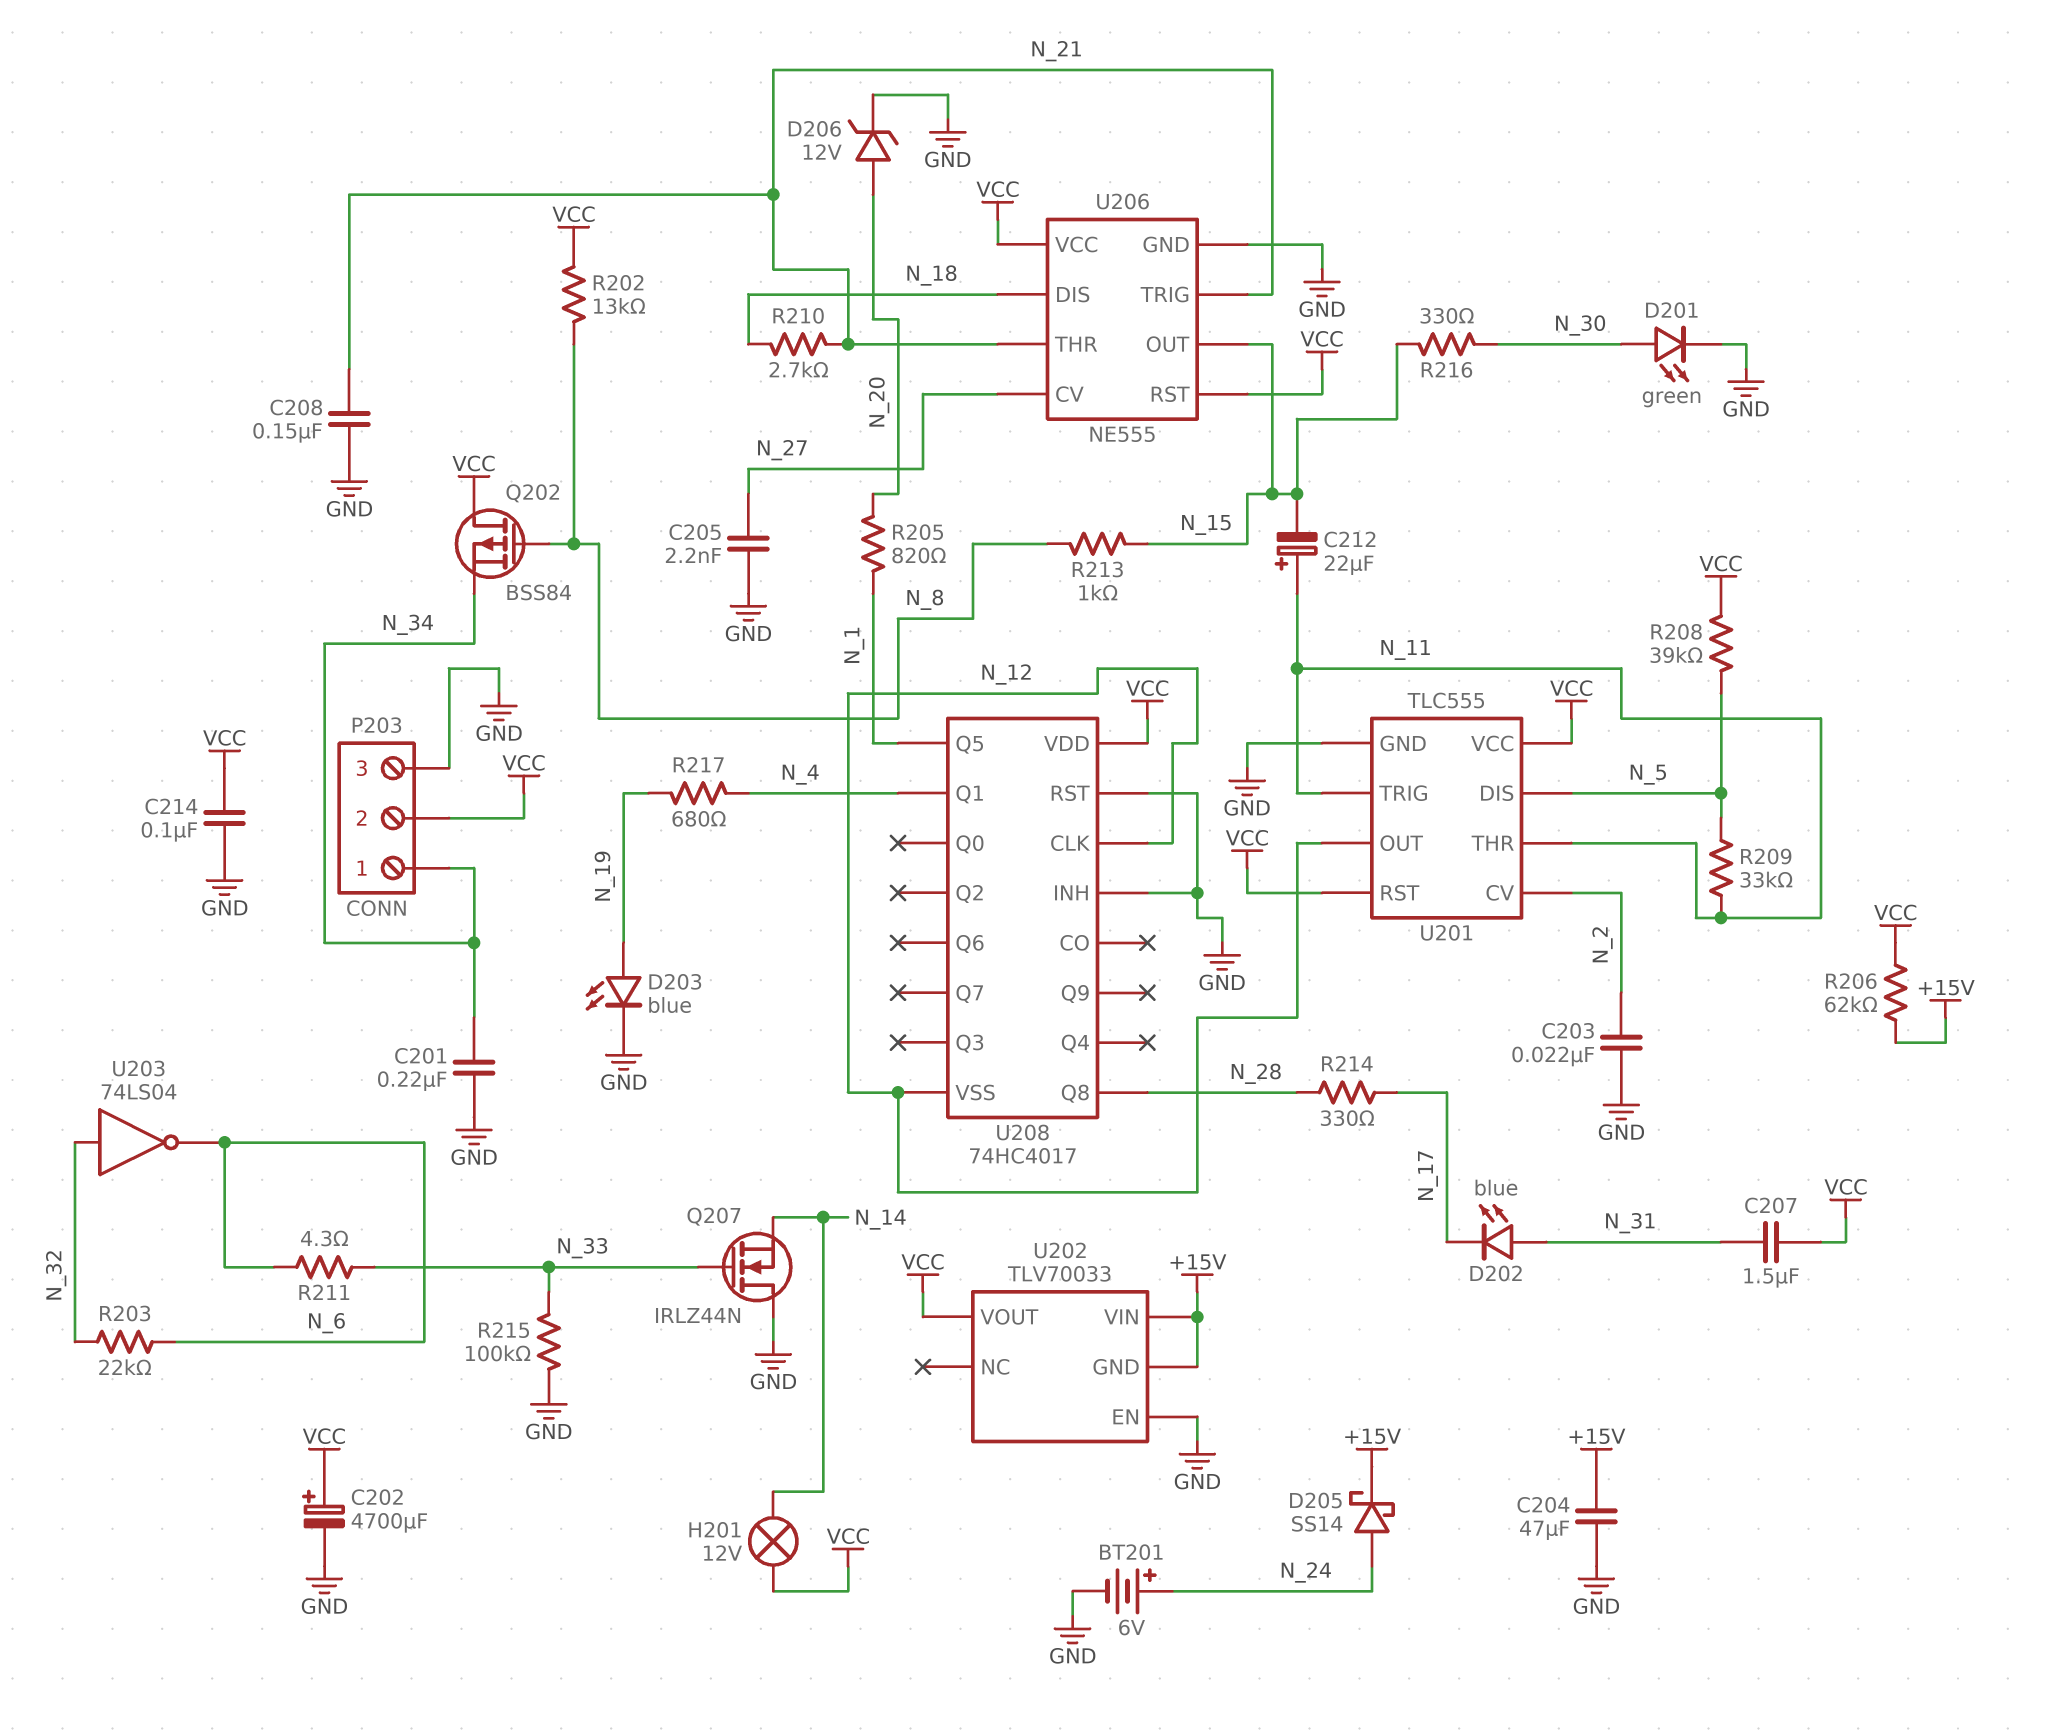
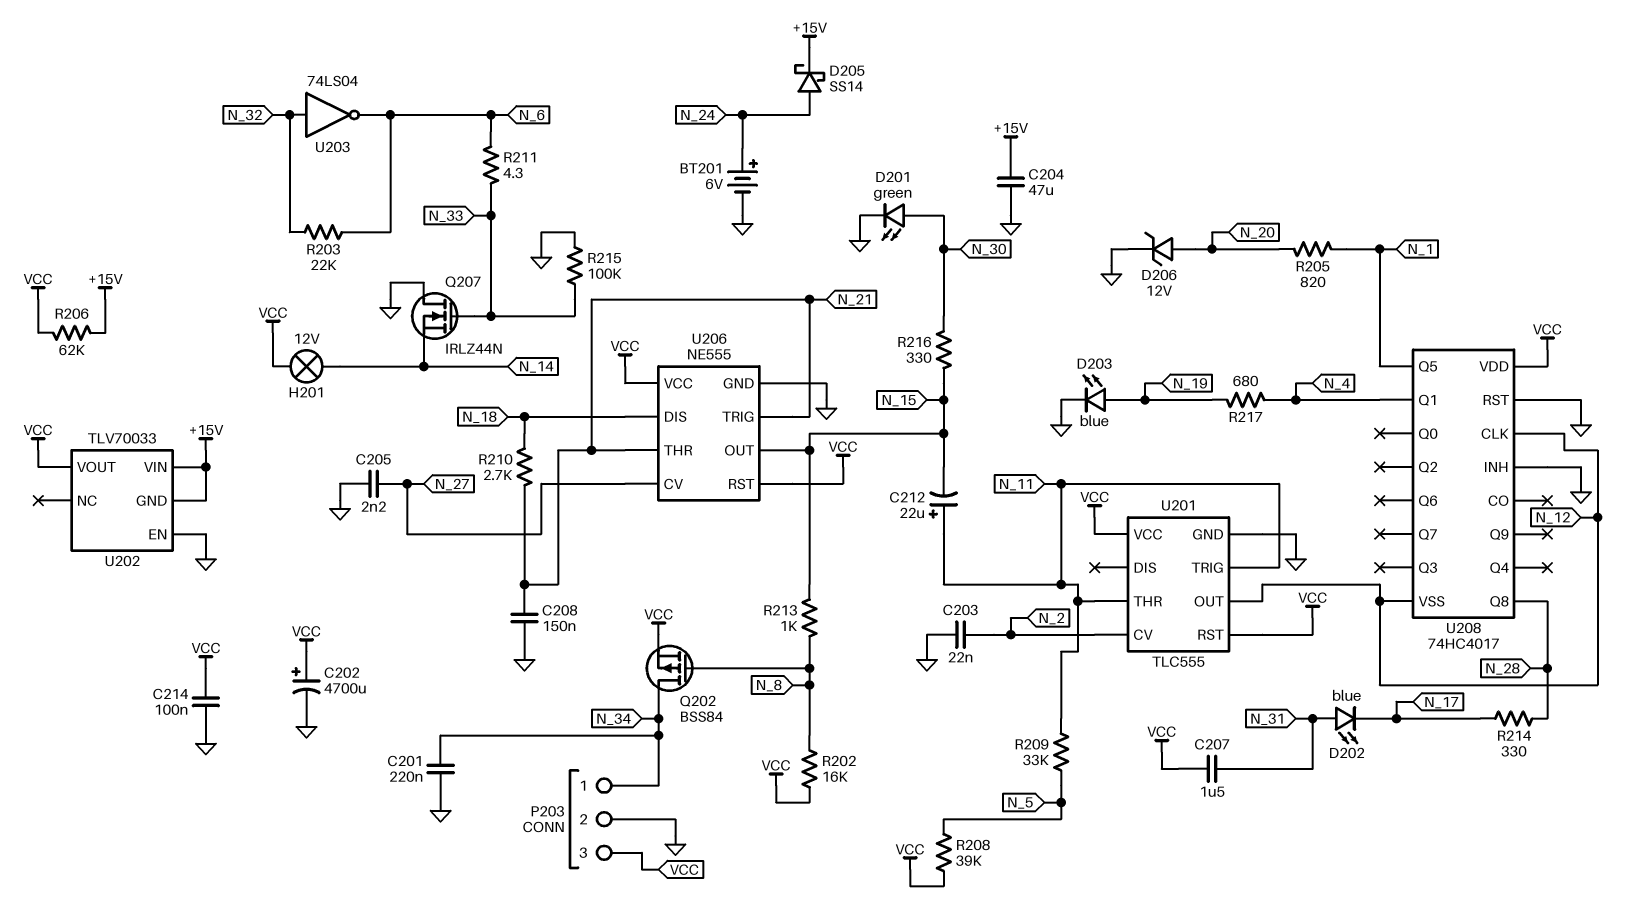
P203 pin 2: VCC -> GND
P203 pin 3: GND -> VCC
Q202: PMOS BSS84 (G N_8, D VCC, S N_34) -> PMOS BSS84 (G N_8, D N_34, S VCC)
R202: 13k (N_8, VCC) -> 16k (N_8, VCC)
U201 pin DIS: N_5 -> none

